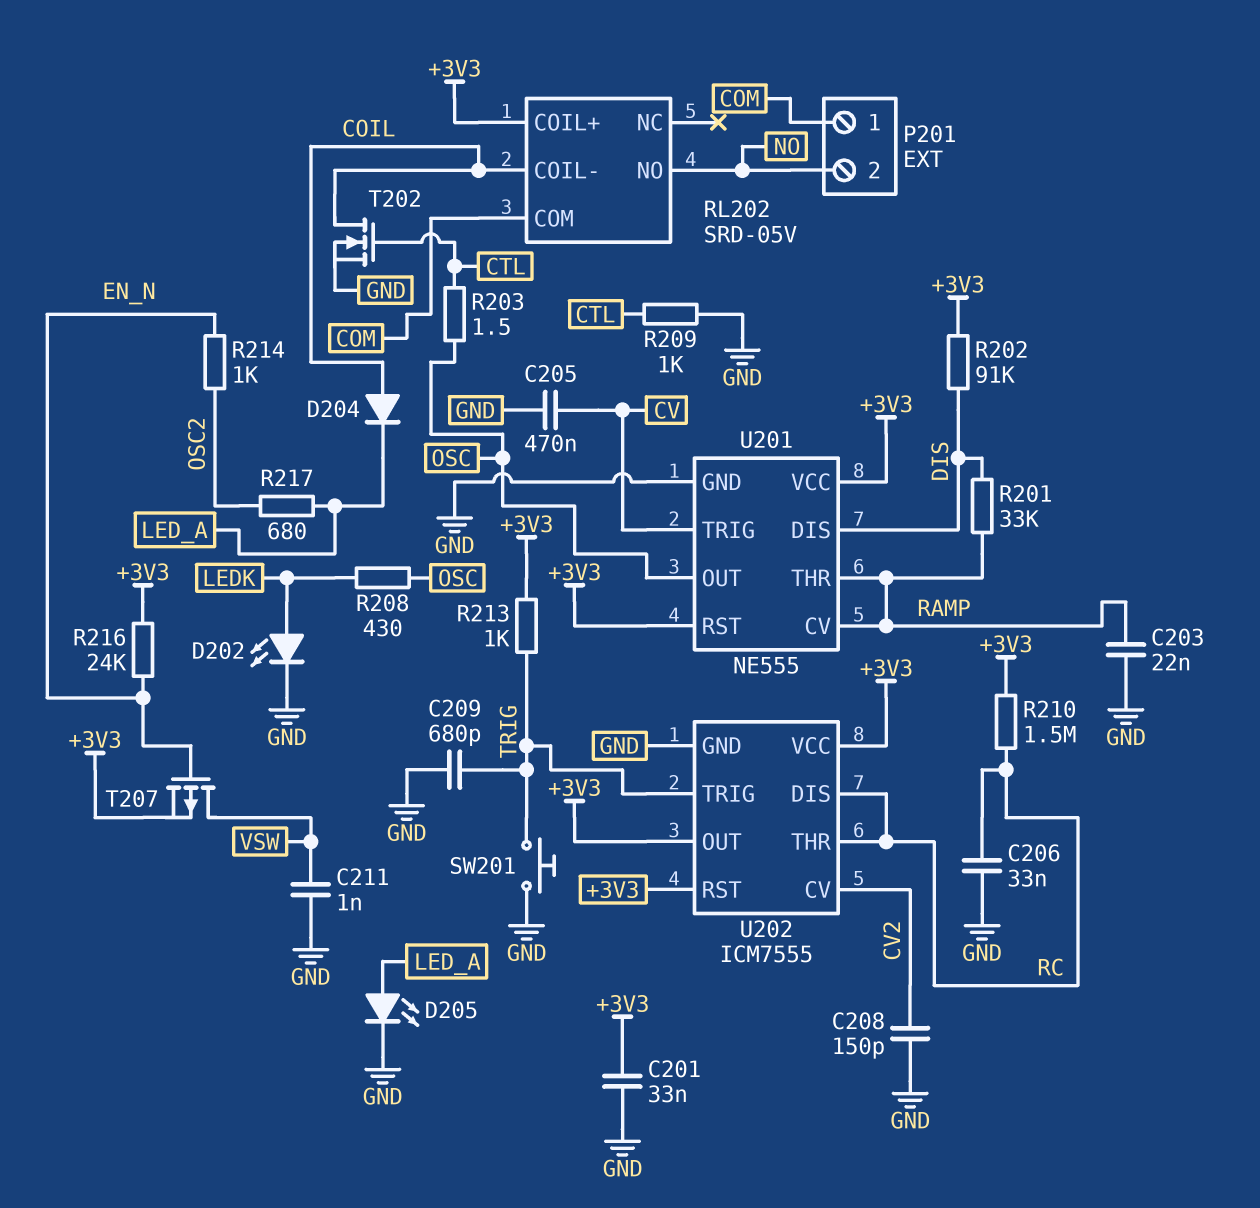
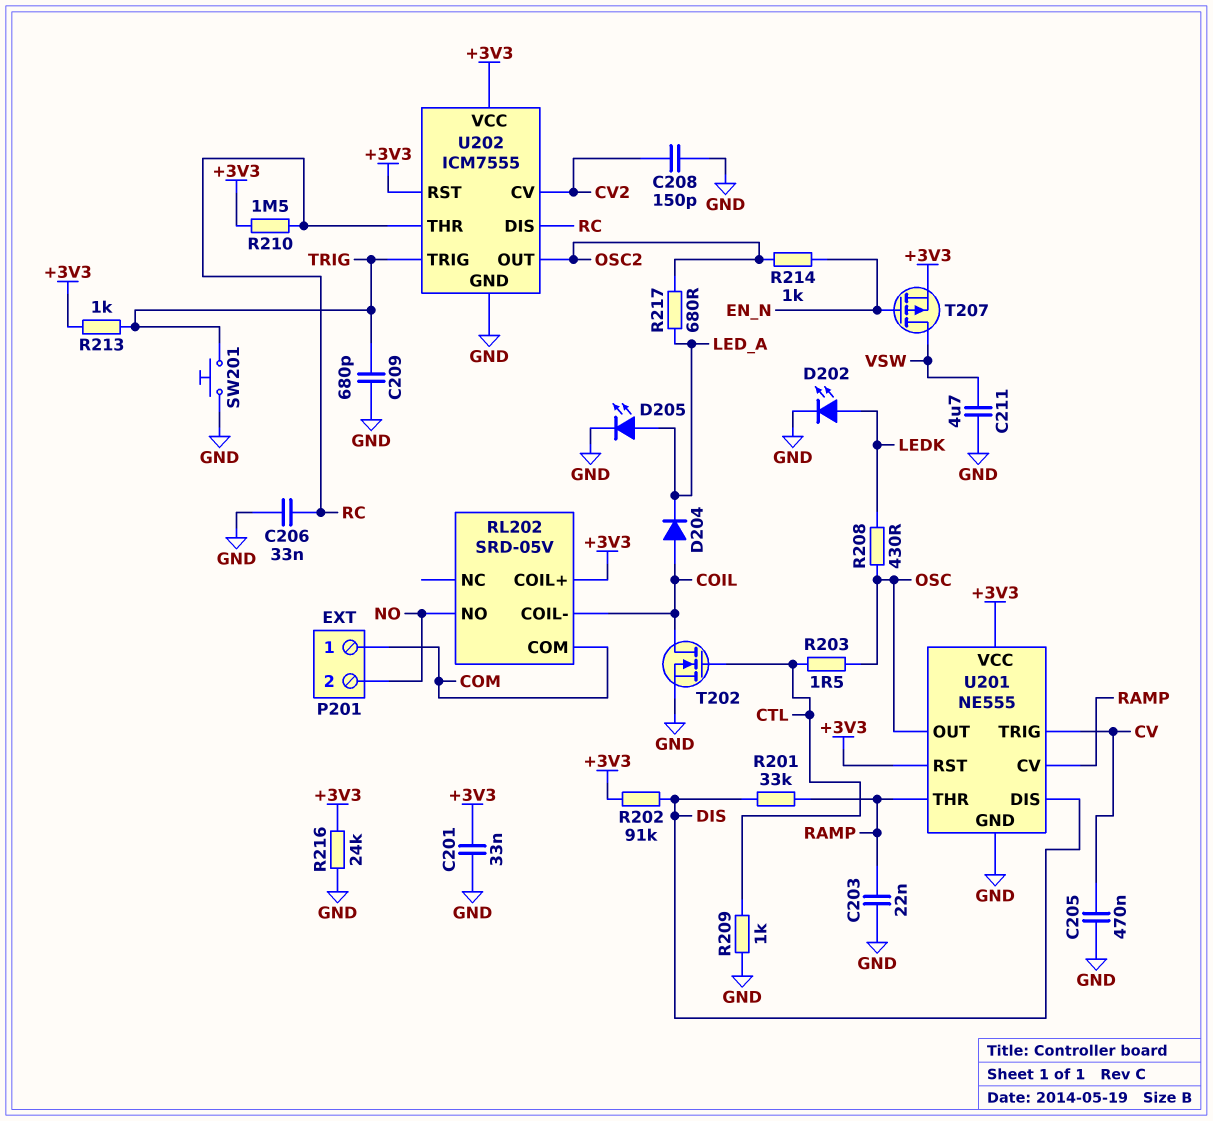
C211: 1nF (GND, VSW) -> 4.7uF (GND, VSW)
R216: 24k (+3V3, EN_N) -> 24k (+3V3, GND)
U202 pin OUT: +3V3 -> OSC2

